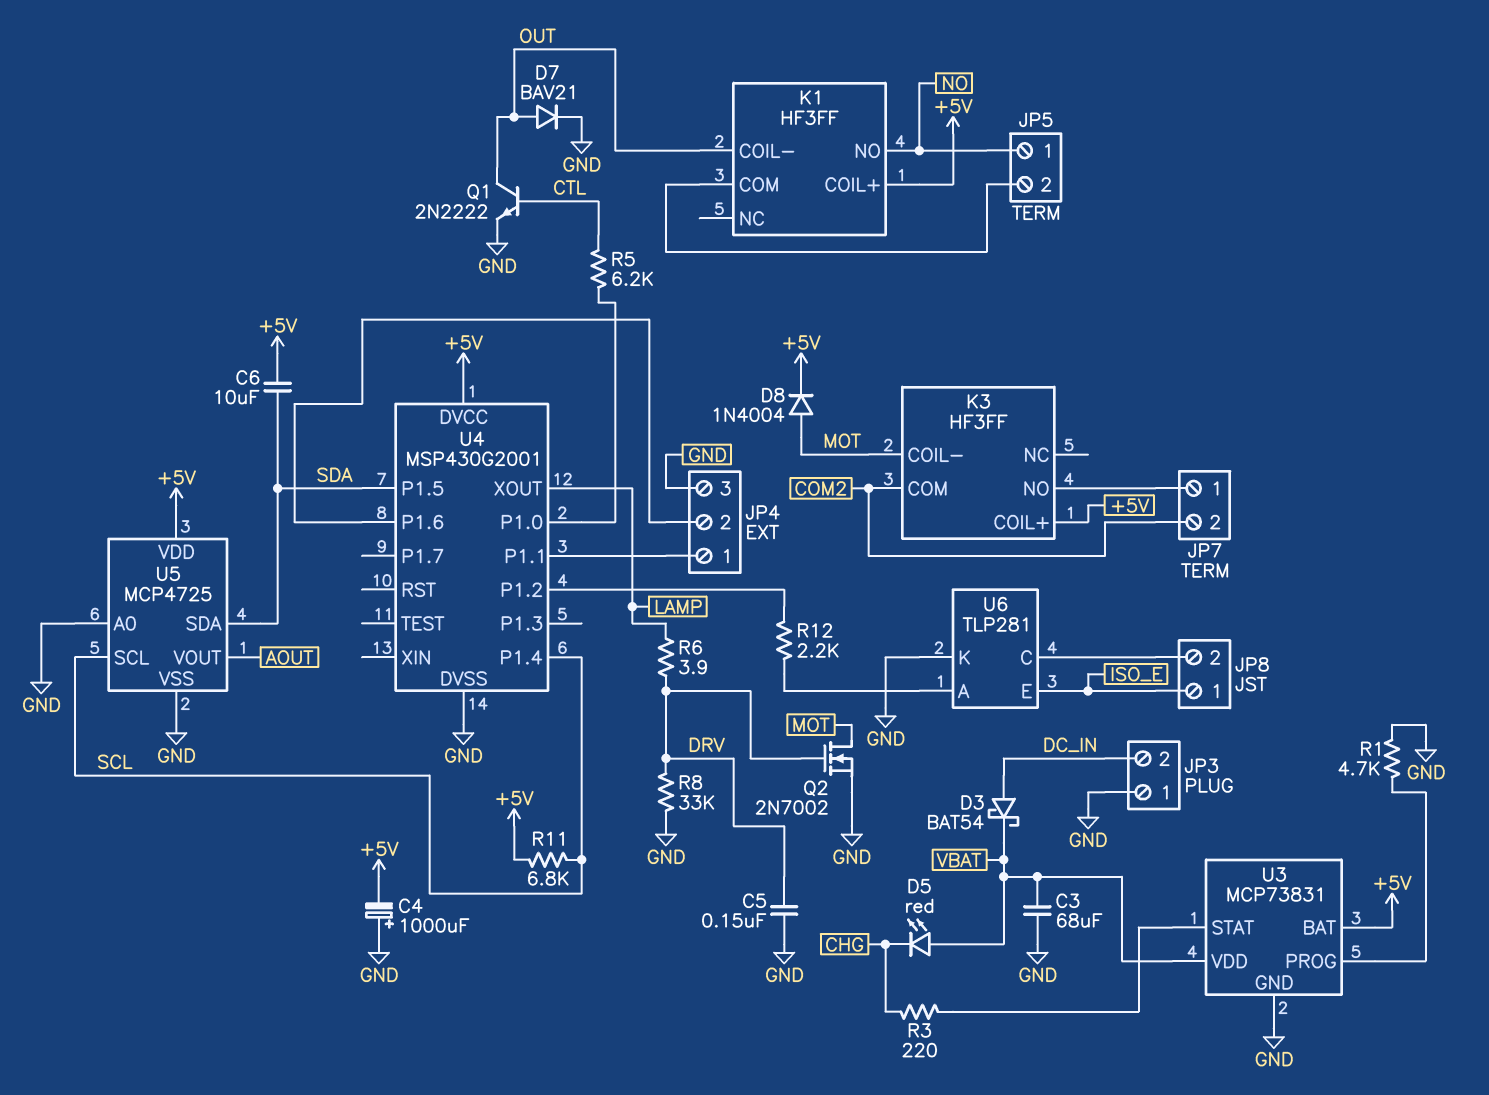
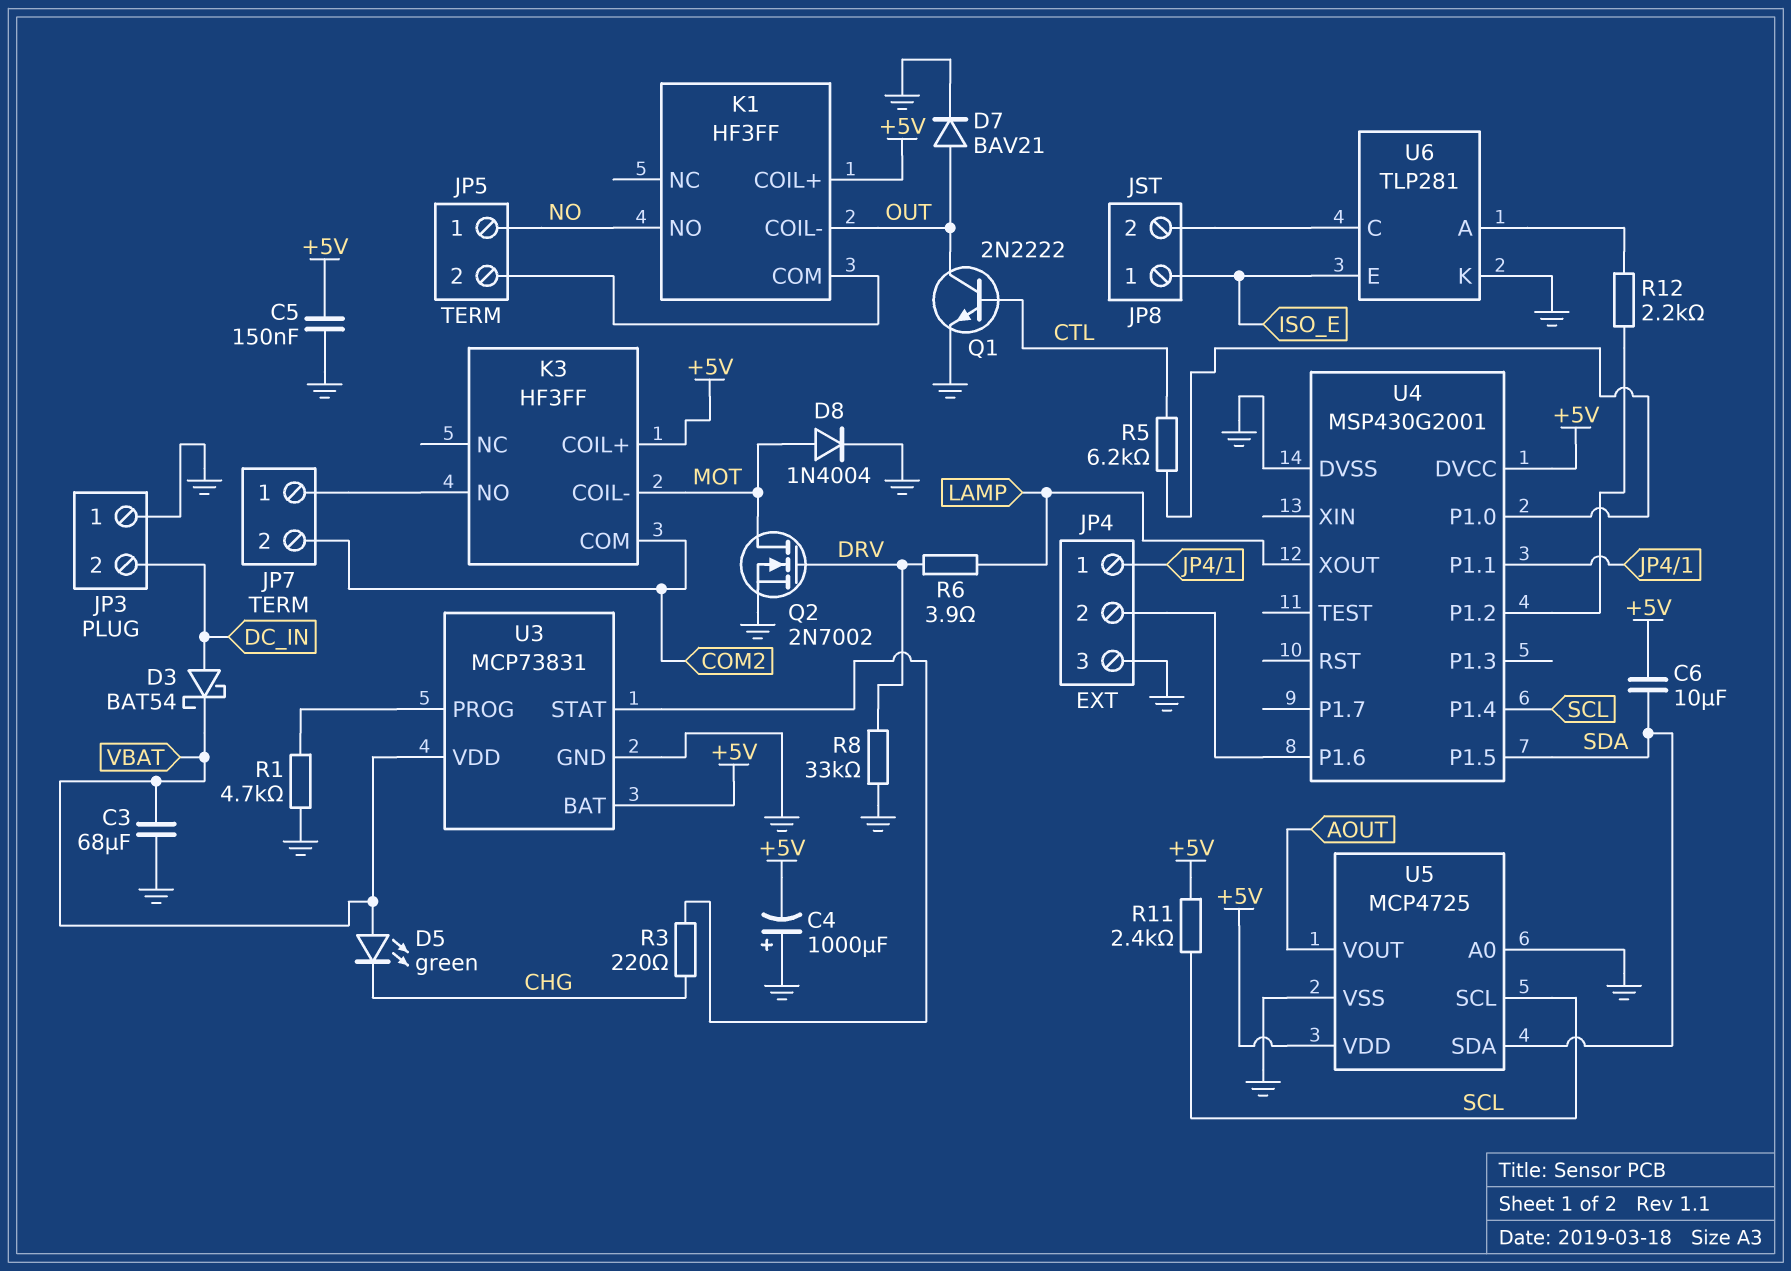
C5: 150nF (DRV, GND) -> 150nF (+5V, GND)
D5: LED red (A VBAT, K CHG) -> LED green (A VBAT, K CHG)
D8: diode 1N4004 (A MOT, K +5V) -> diode 1N4004 (A MOT, K GND)
R11: 6.8k (+5V, SCL) -> 2.4k (+5V, SCL)

